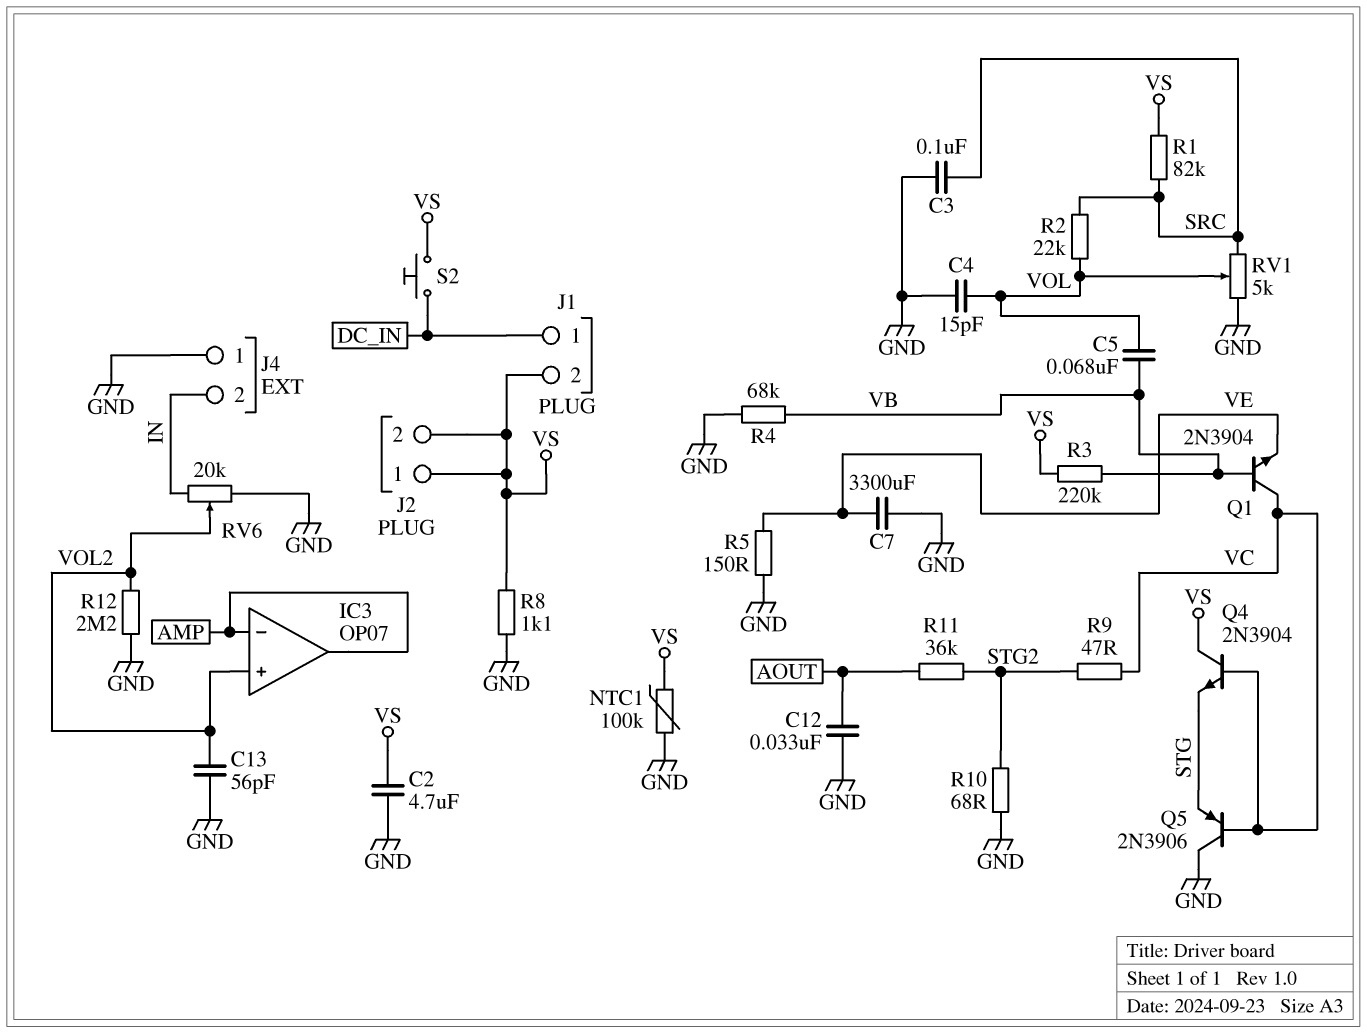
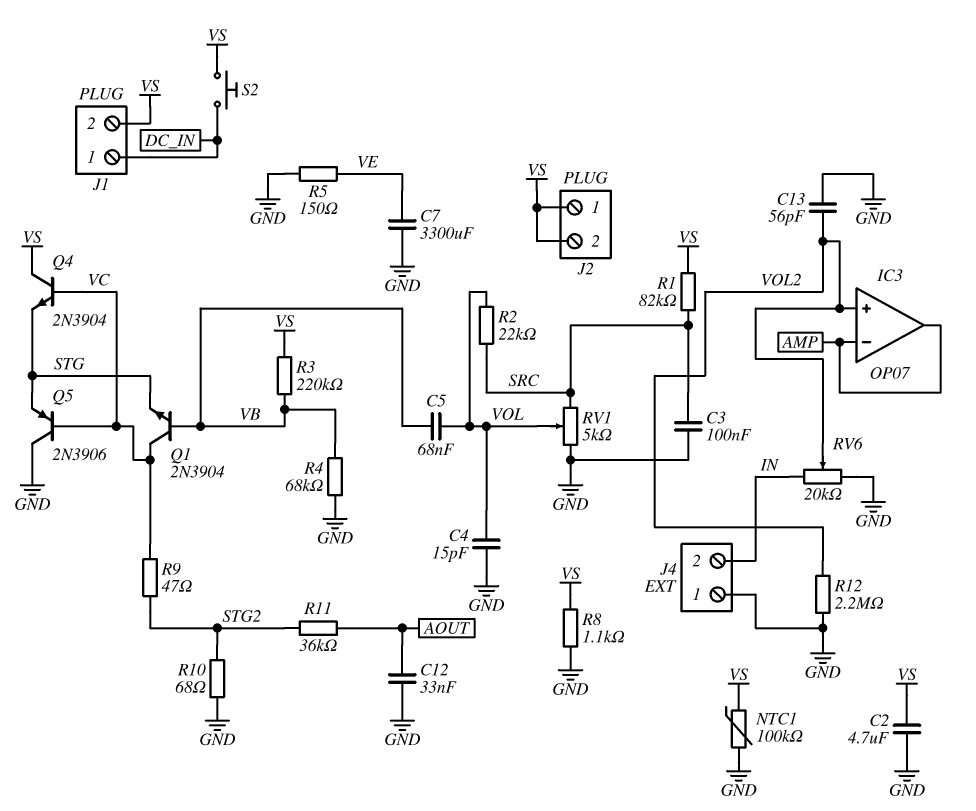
Q1: NPN 2N3904 (B VB, C VC, E VE) -> NPN 2N3904 (B VB, C VC, E STG)

